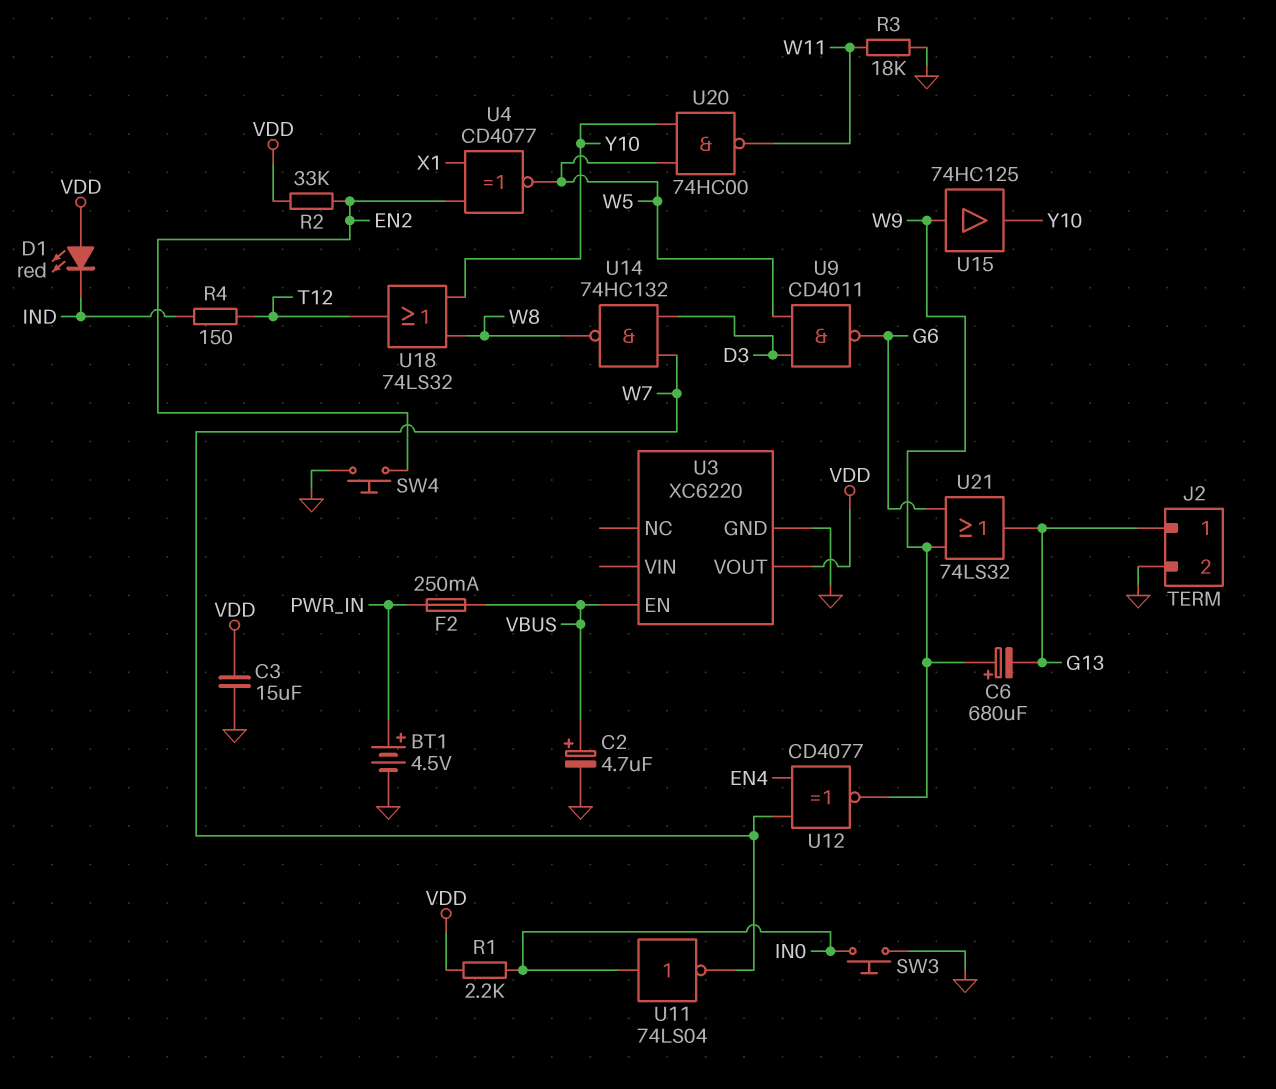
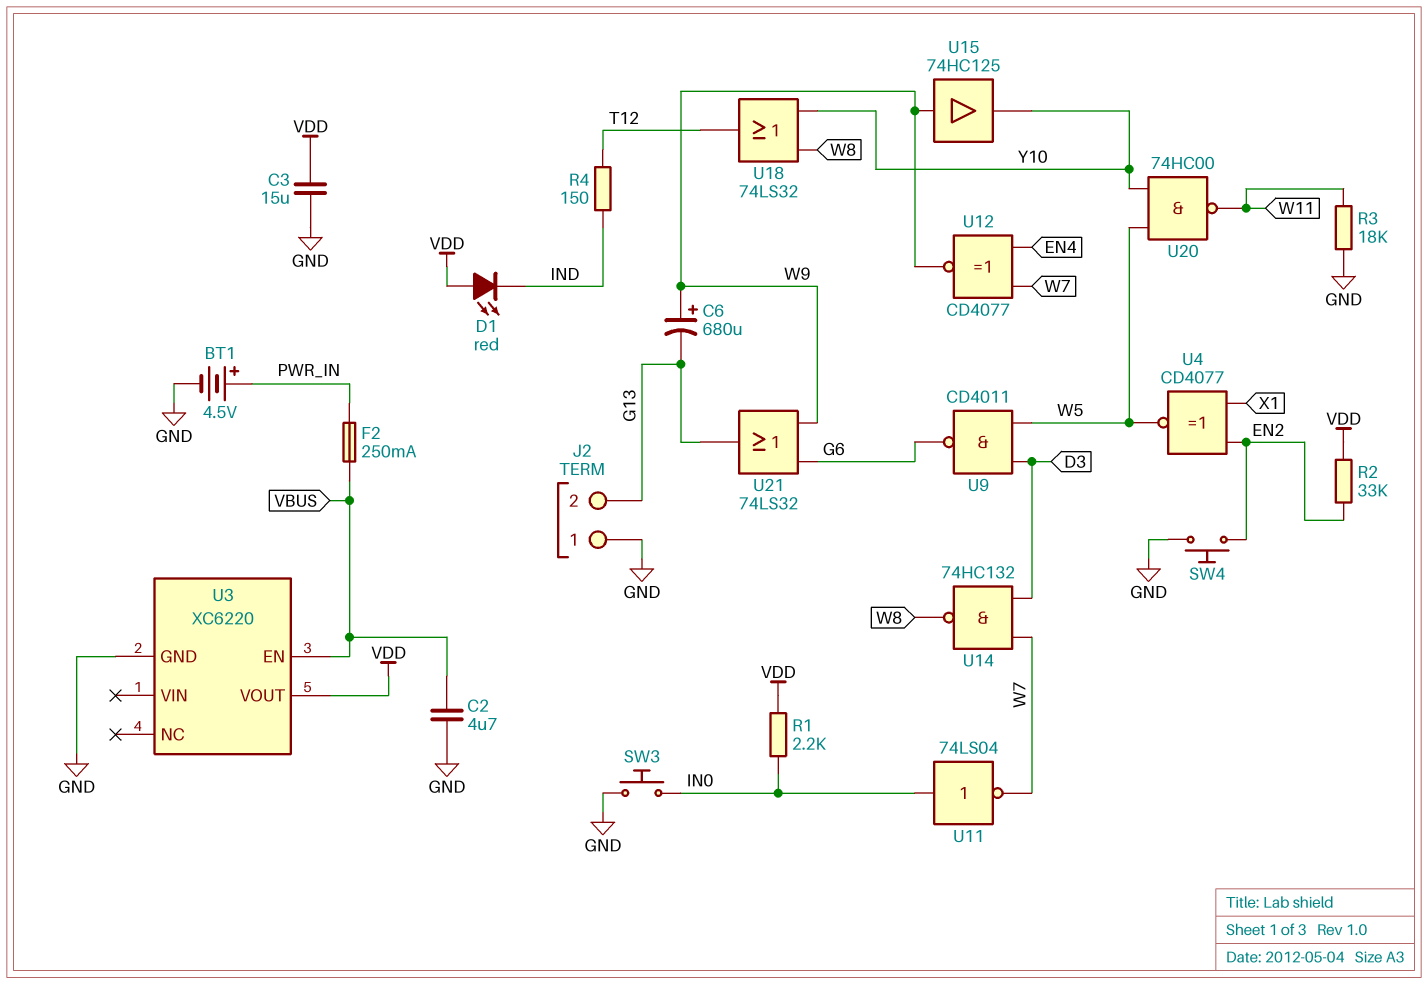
C2: 4.7uF (plus VBUS, minus GND) -> 4.7uF (GND, VBUS)
J2 pin 1: G13 -> GND
J2 pin 2: GND -> G13

